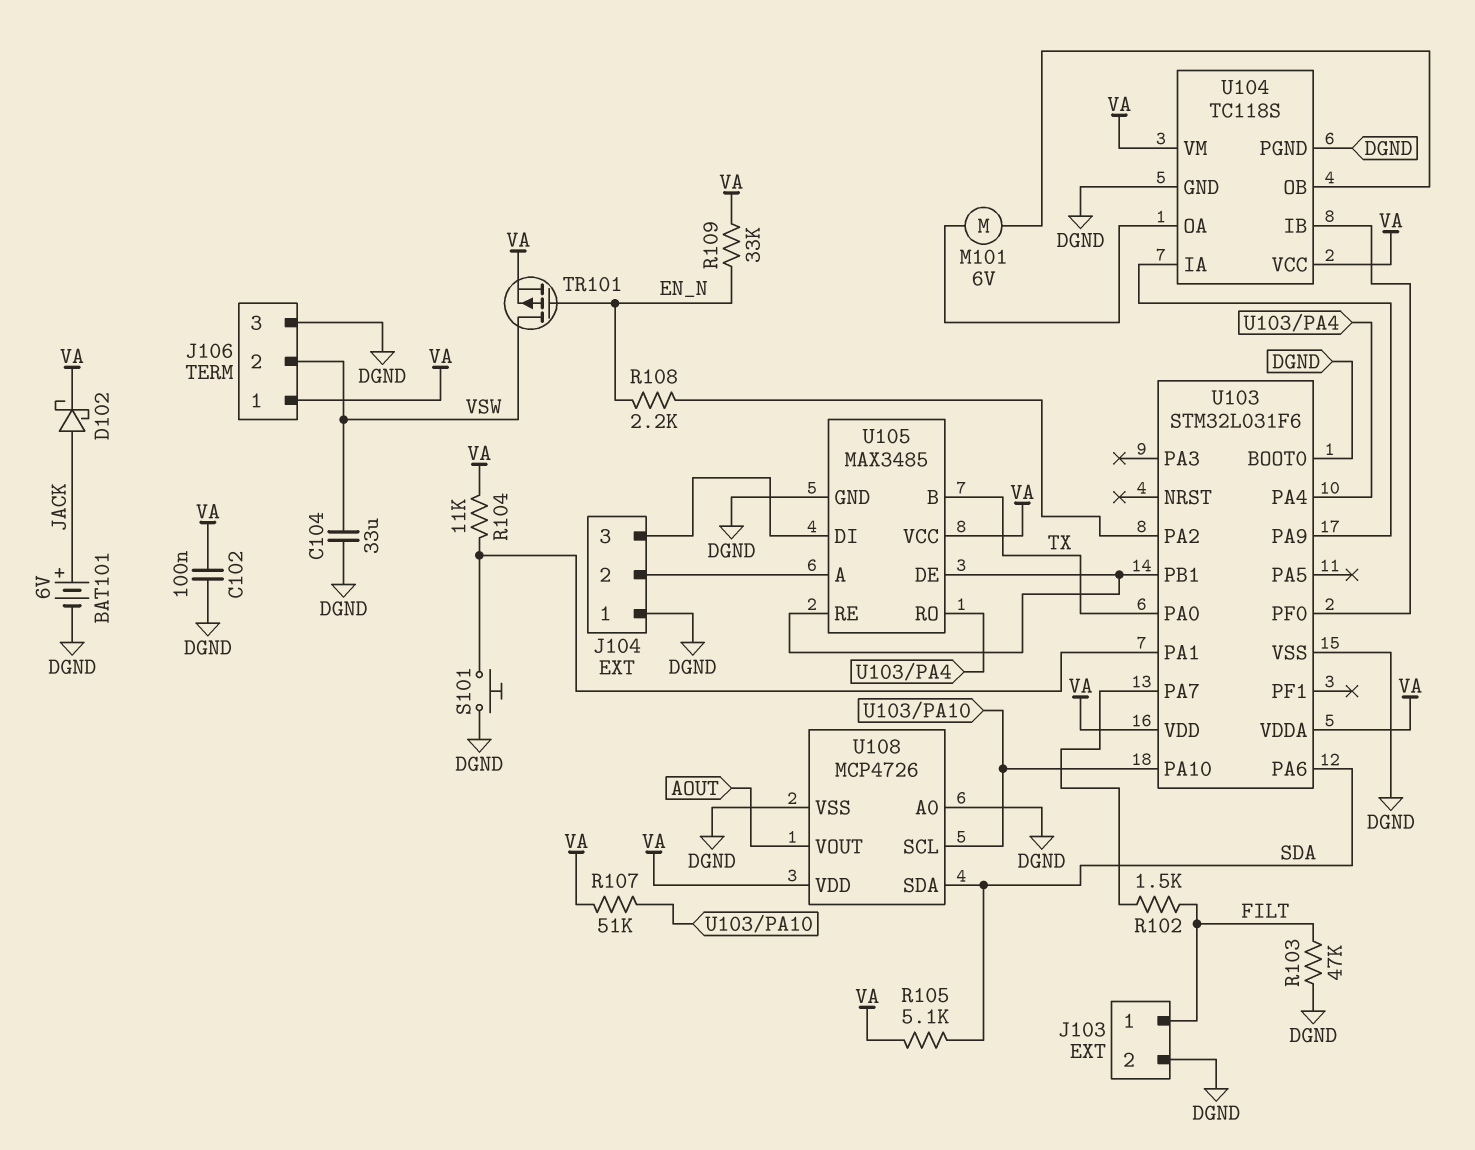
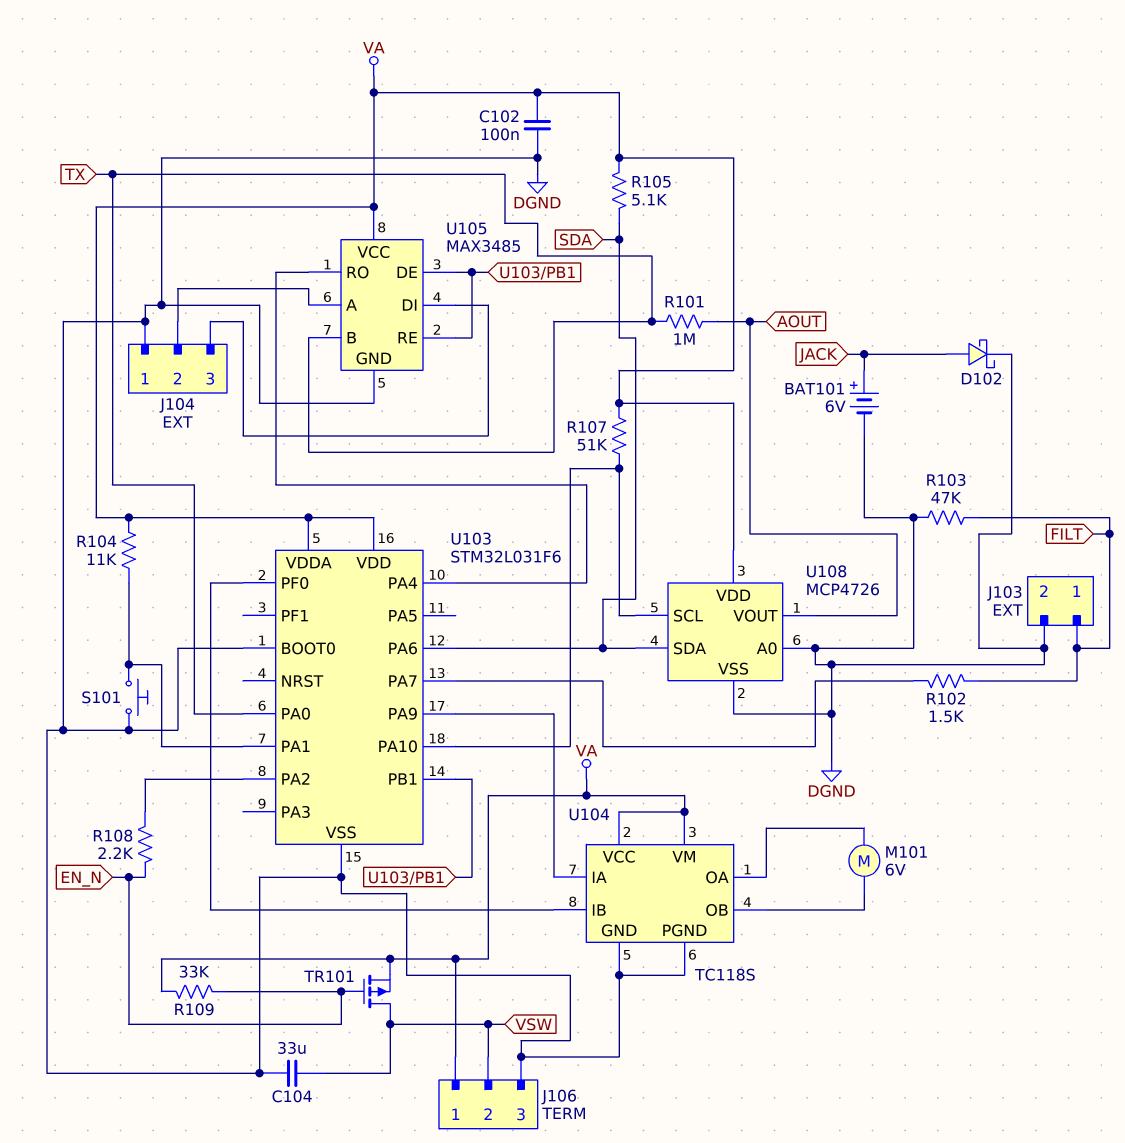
D102: schottky (A JACK, K VA) -> schottky (A JACK, K DGND)
R101: none -> 1M (AOUT, TX)

